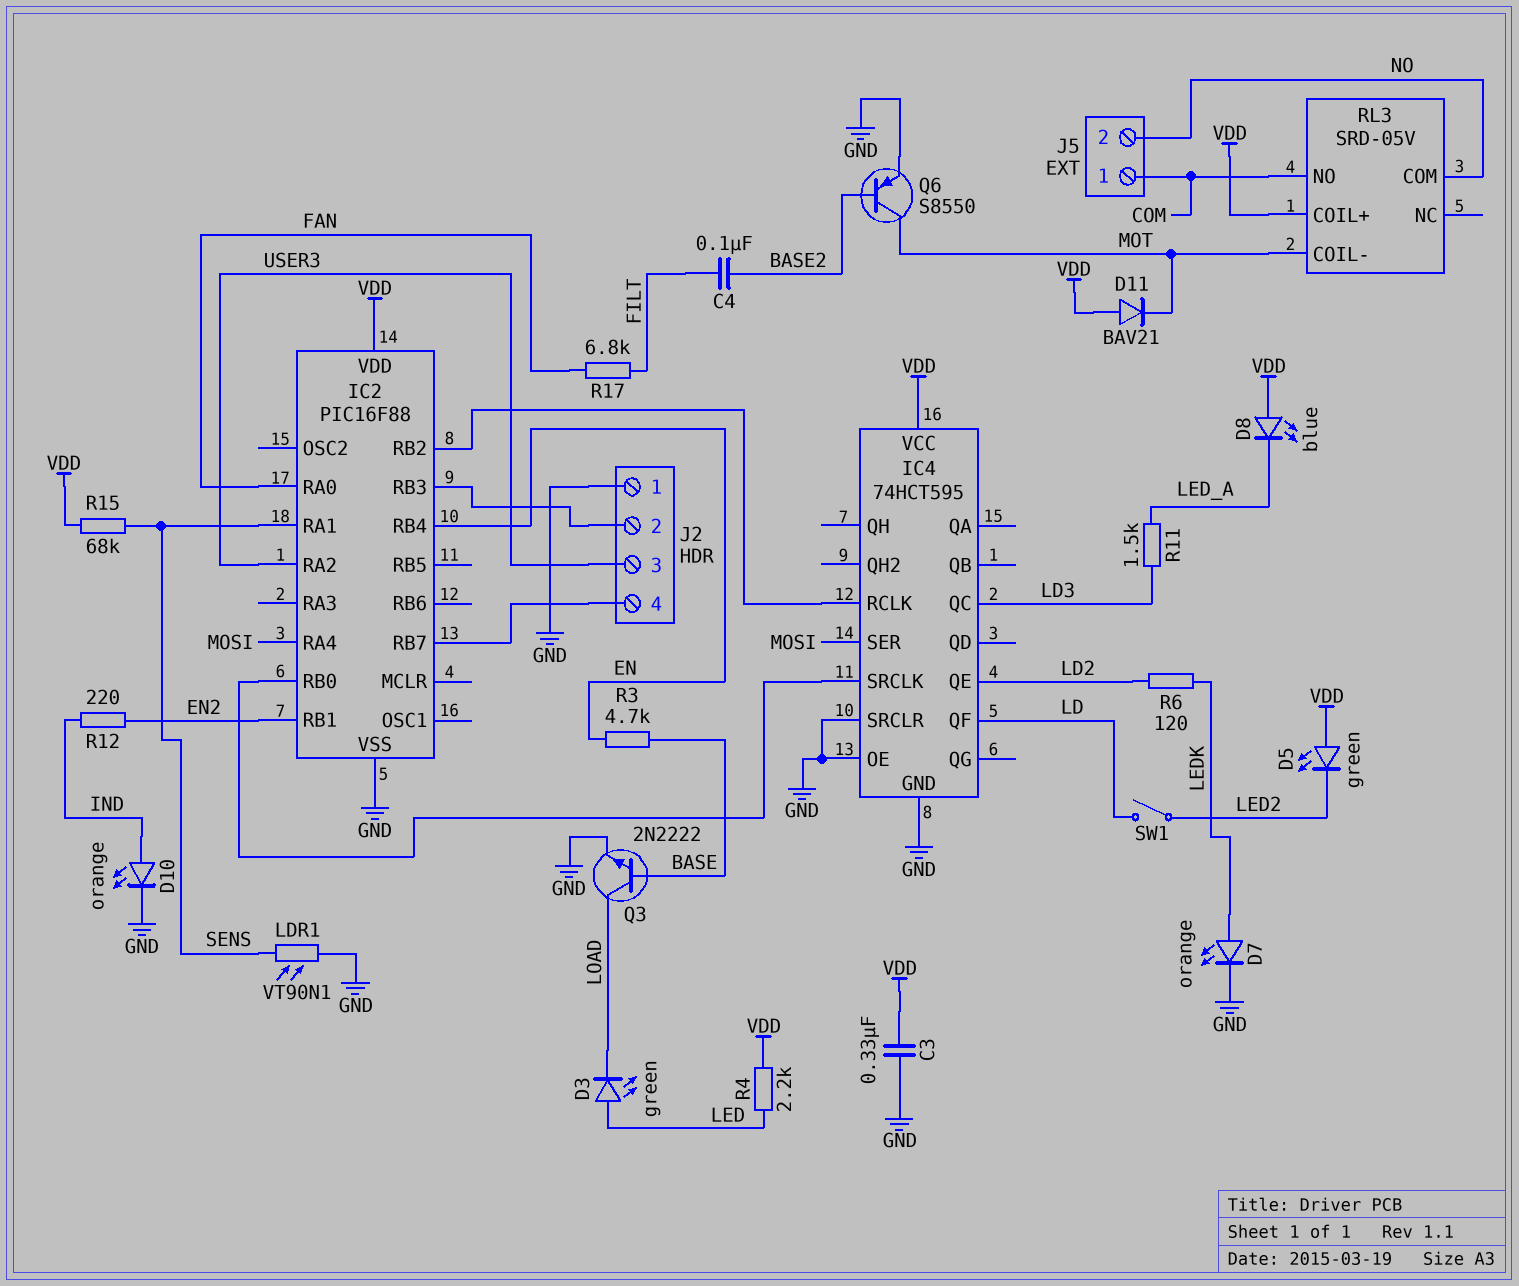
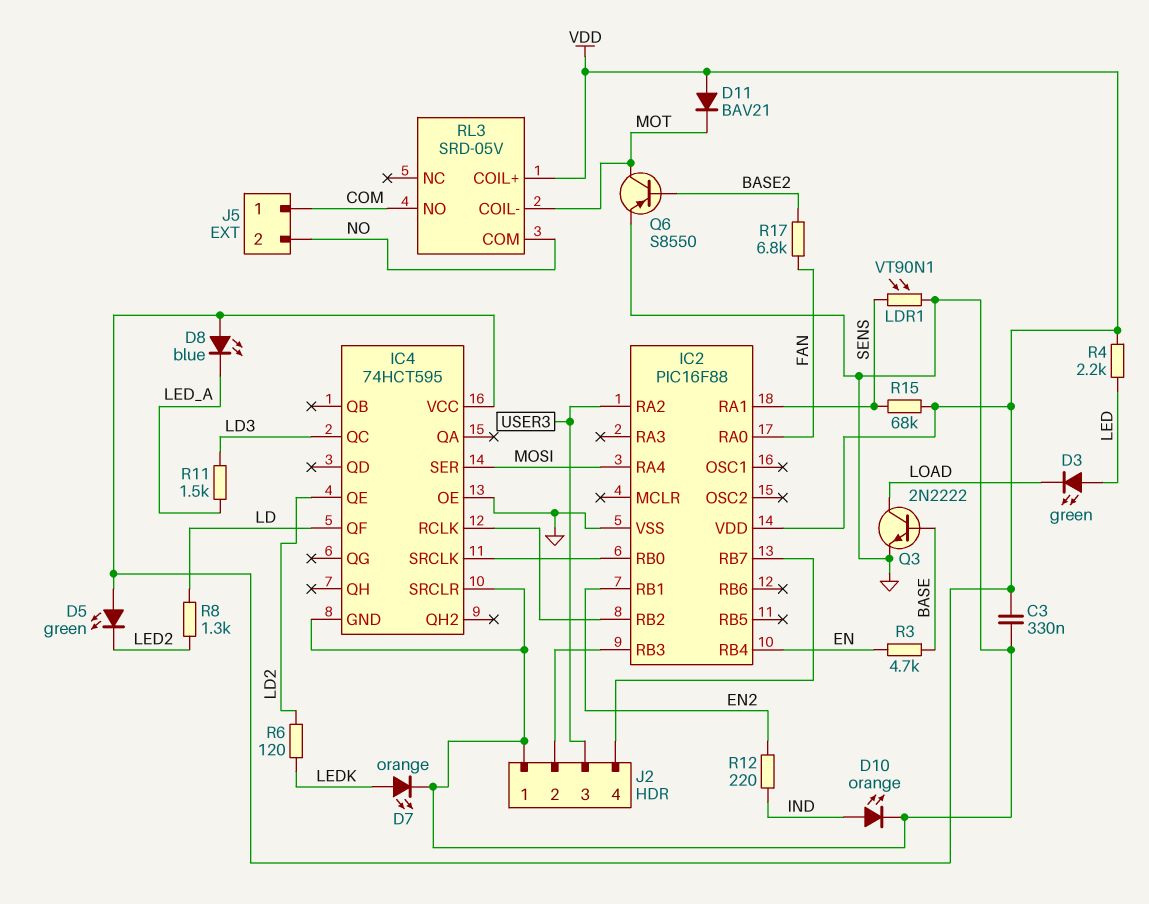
C4: 100nF (BASE2, FILT) -> none
R8: none -> 1.3k (LD, LED2)
R17: 6.8k (FAN, FILT) -> 6.8k (BASE2, FAN)
SW1: switch (LD, LED2) -> none

